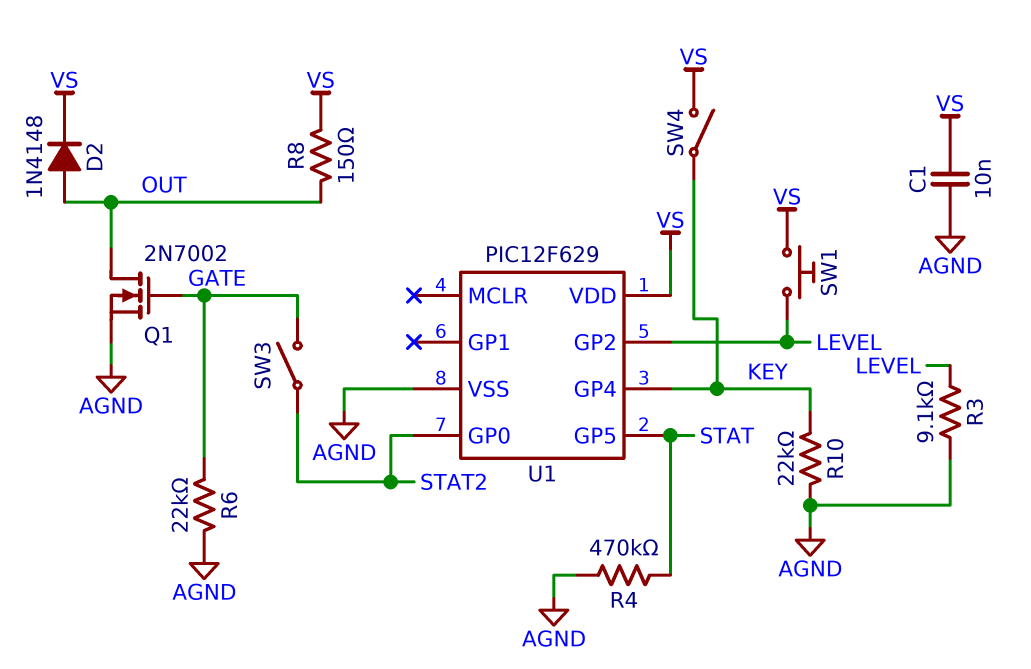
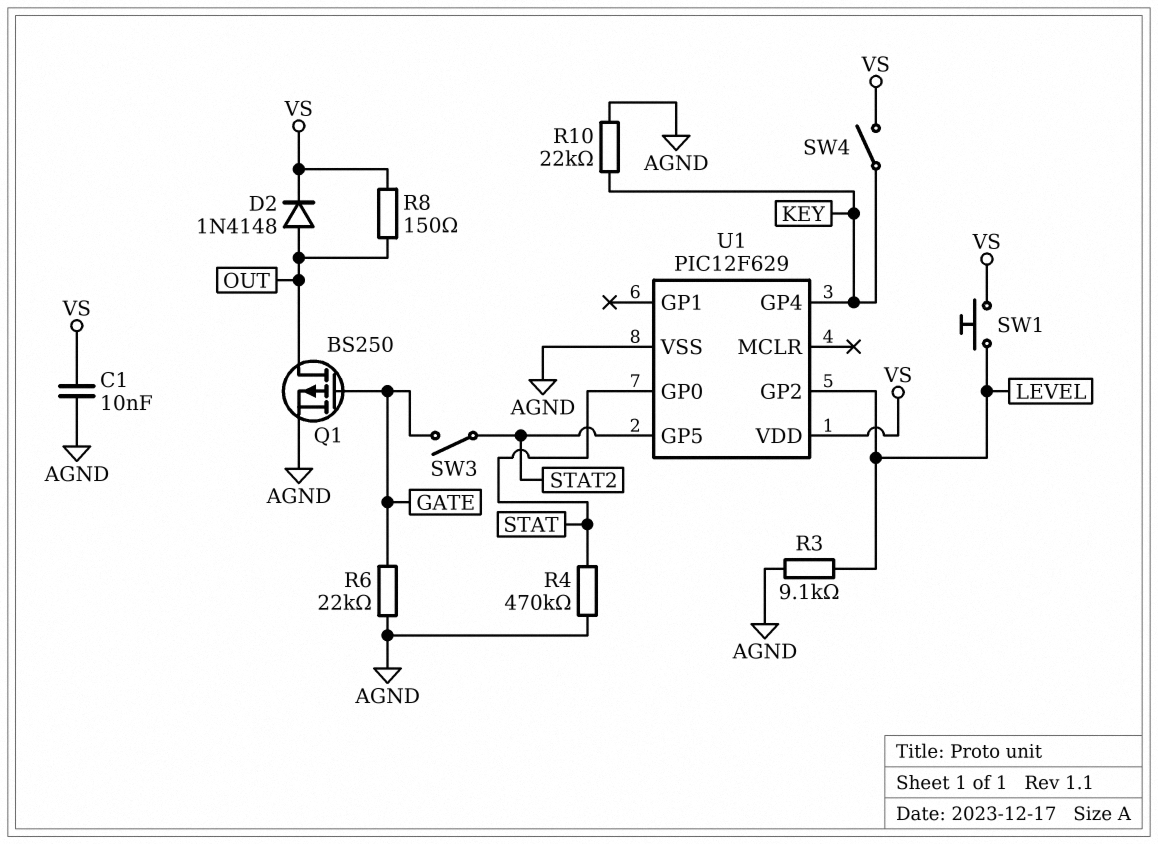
Q1: NMOS 2N7002 (G GATE, D OUT, S AGND) -> PMOS BS250 (G GATE, D OUT, S AGND)
U1 pin GP0: STAT2 -> STAT
U1 pin GP5: STAT -> STAT2

